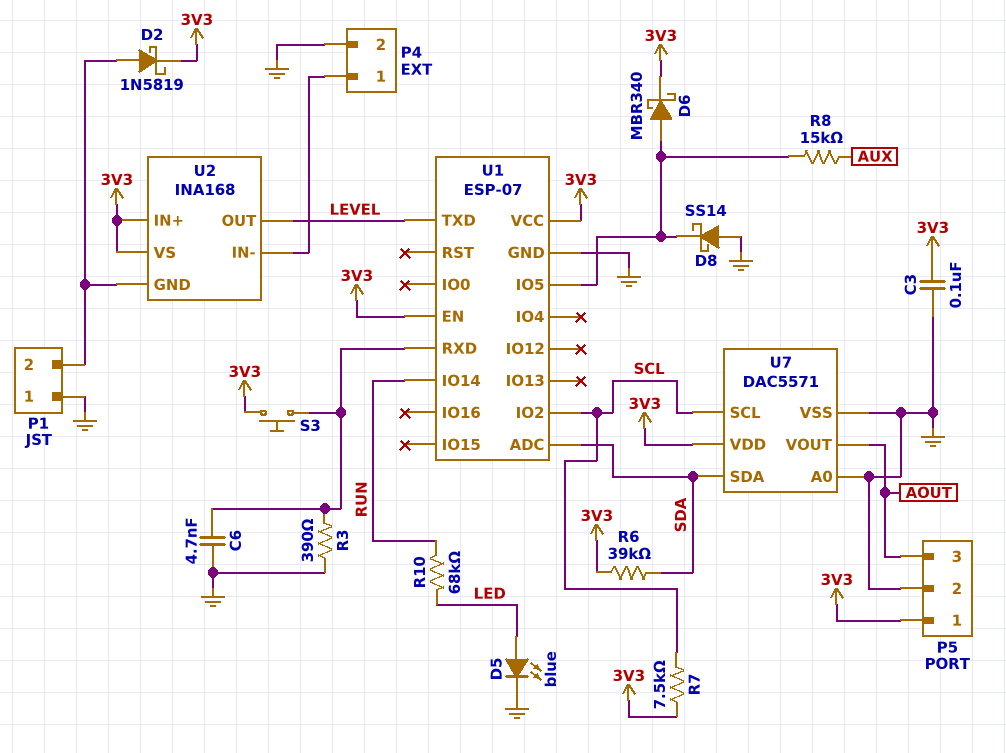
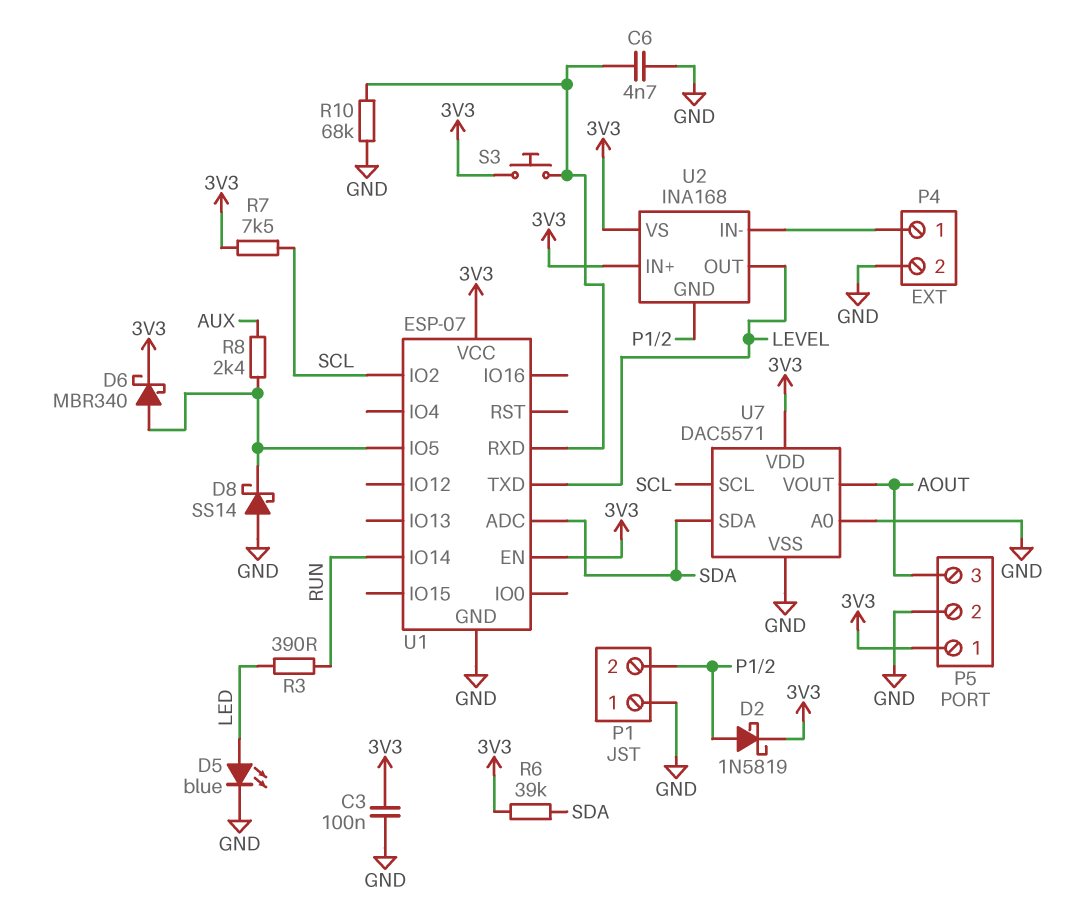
R3: 390 (GND, U1/RXD) -> 390 (LED, RUN)
R8: 15k (AUX, U1/IO5) -> 2.4k (AUX, U1/IO5)
R10: 68k (LED, RUN) -> 68k (GND, U1/RXD)

